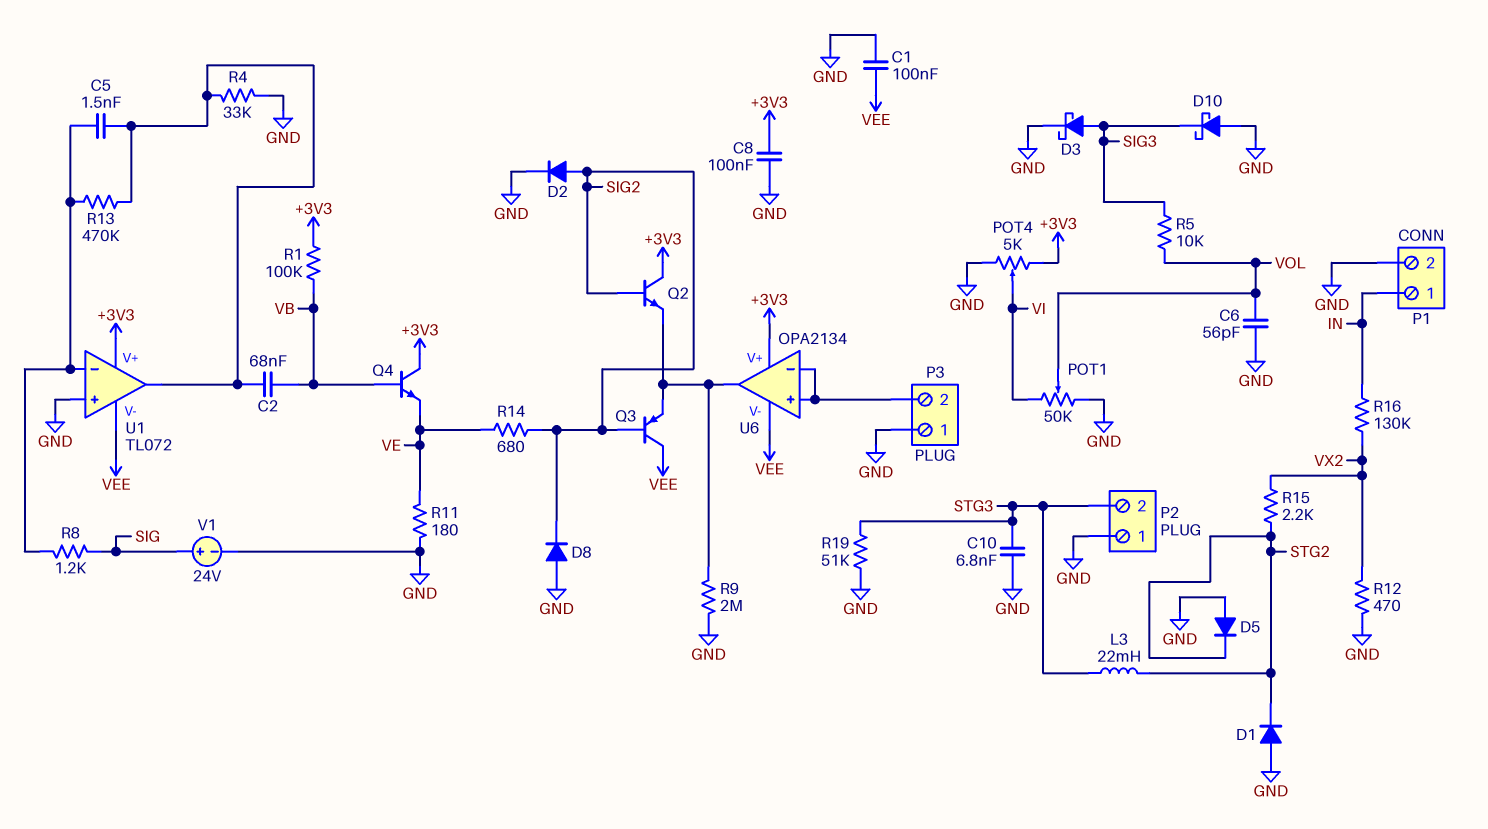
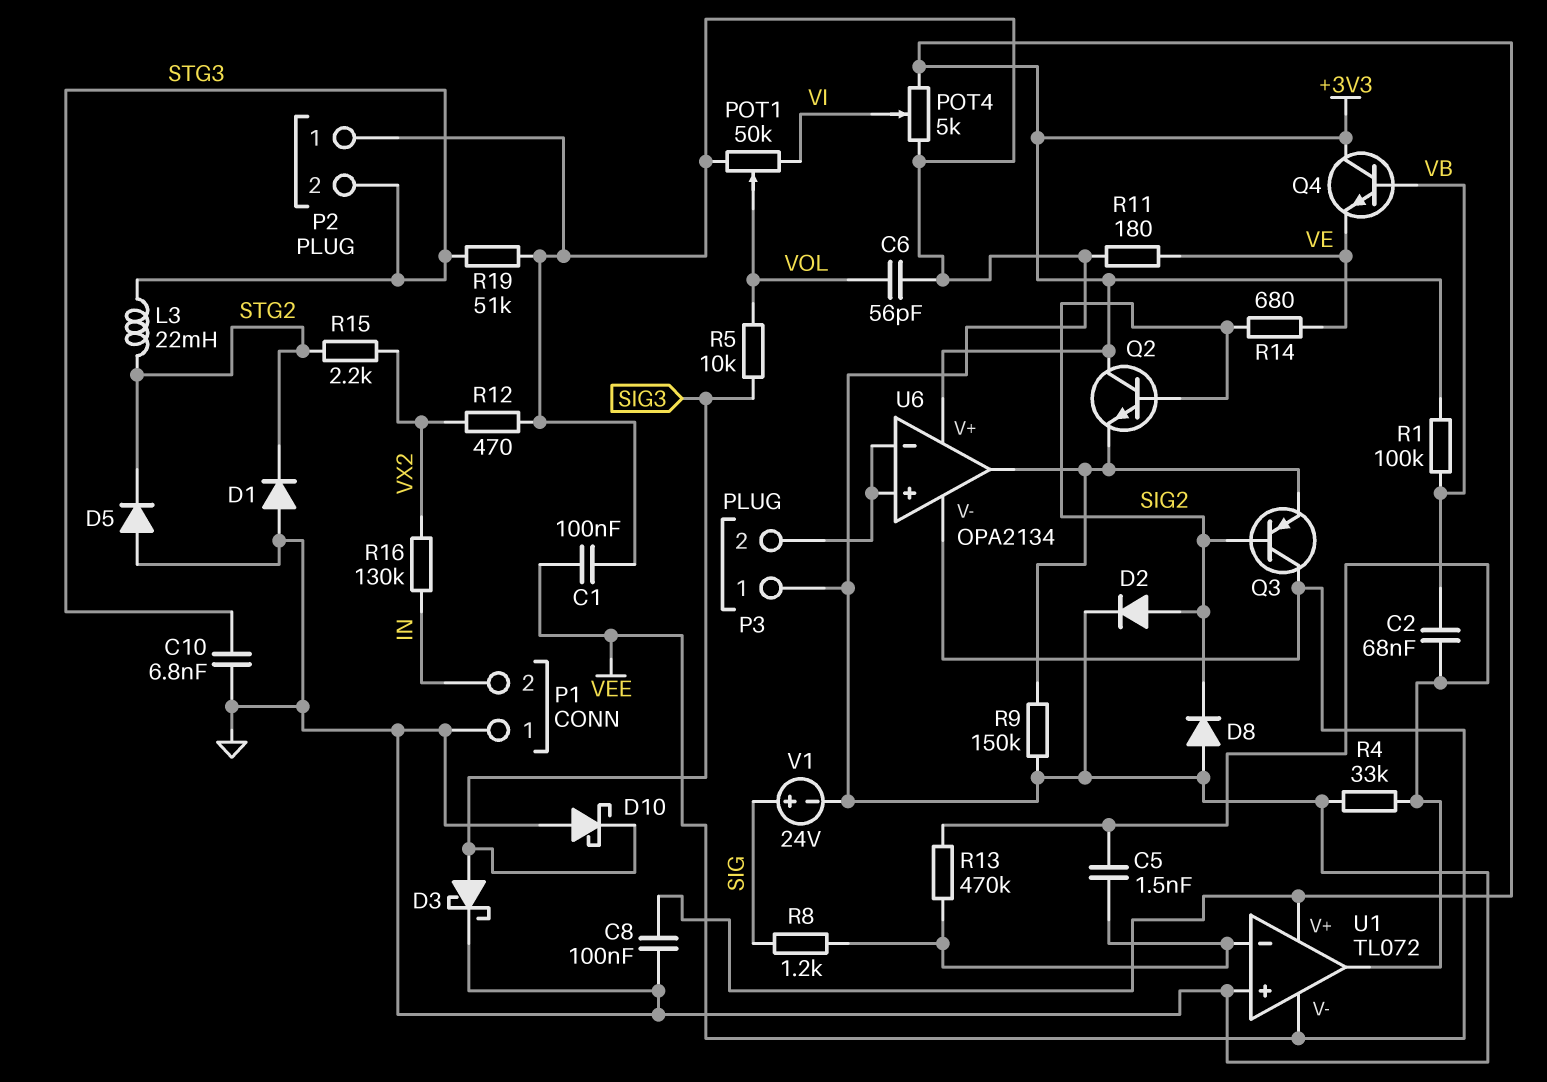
P1 pin 1: IN -> GND
P1 pin 2: GND -> IN
R9: 2M (GND, U6/out) -> 150k (GND, U6/out)

